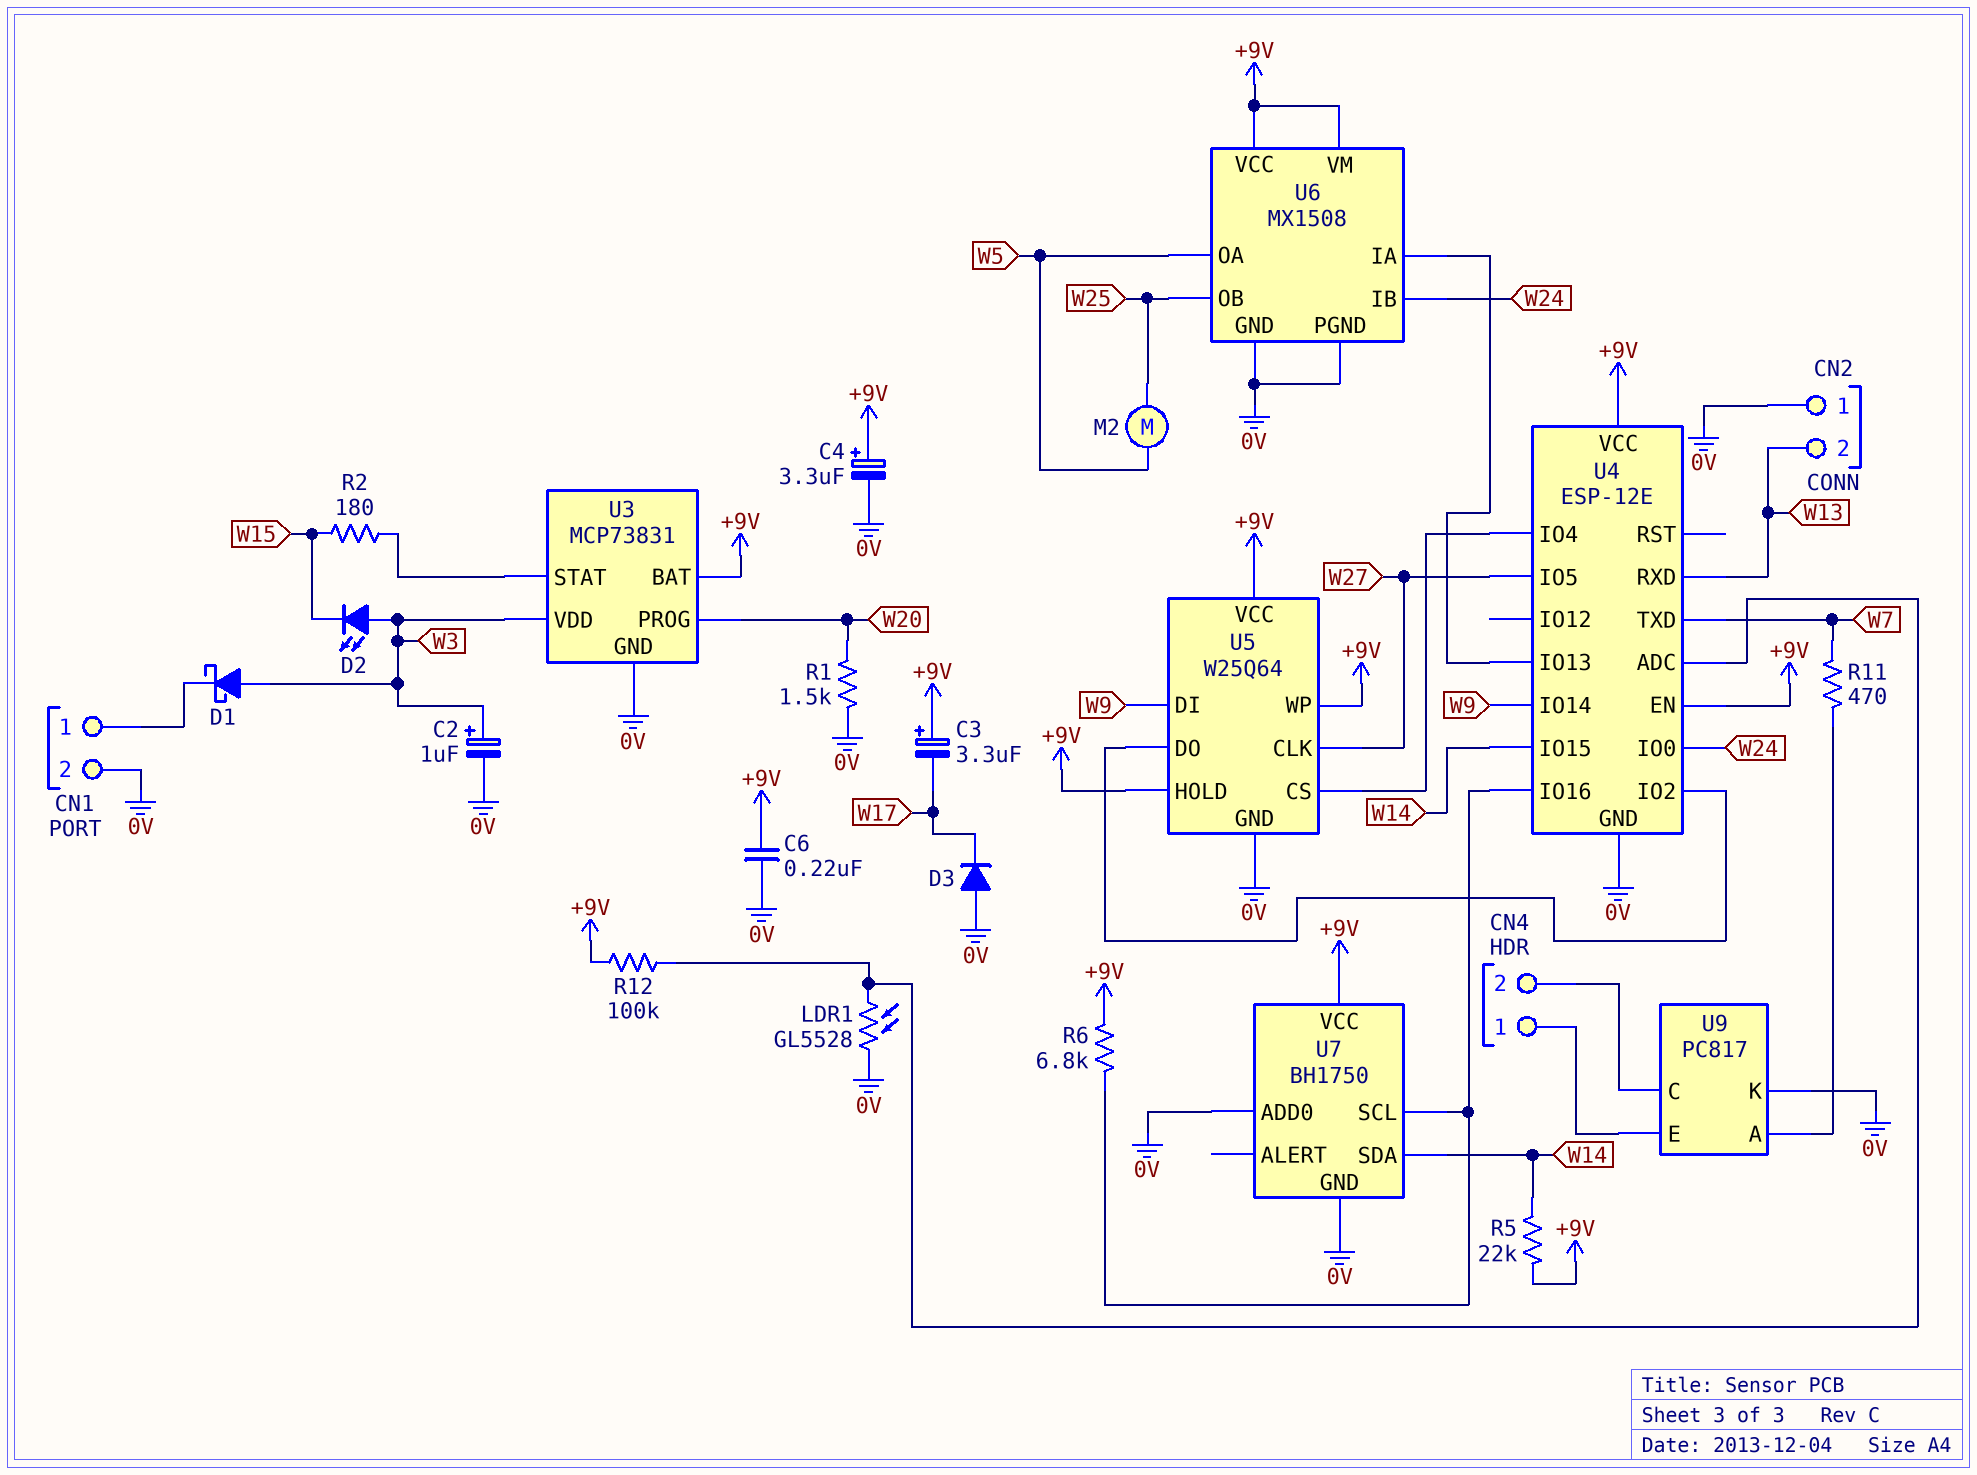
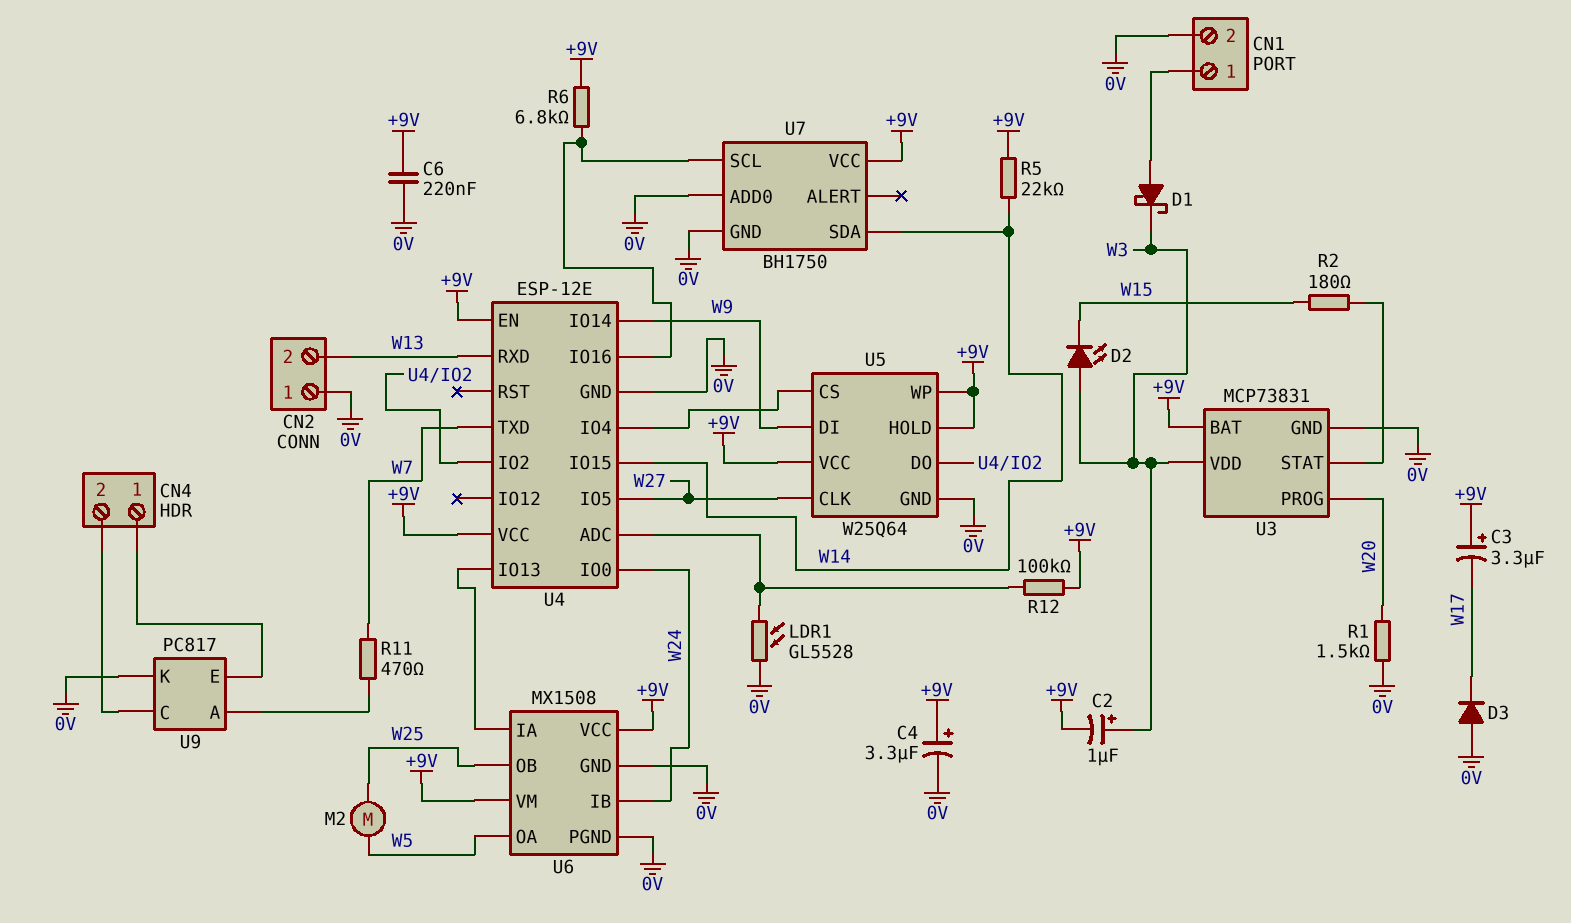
C2: 1uF (plus W3, minus 0V) -> 1uF (plus W3, minus +9V)
D1: schottky (A W3, K CN1/1) -> schottky (A CN1/1, K W3)

